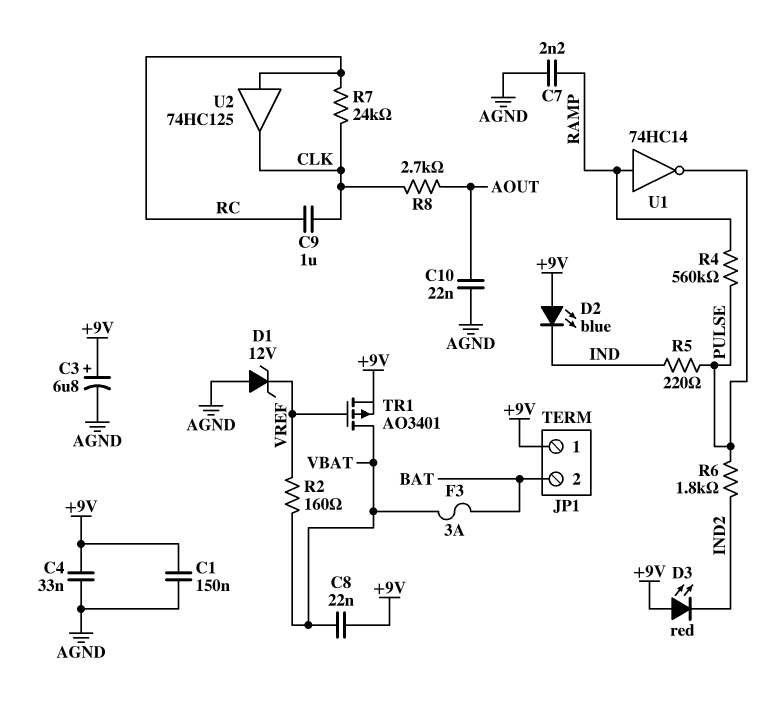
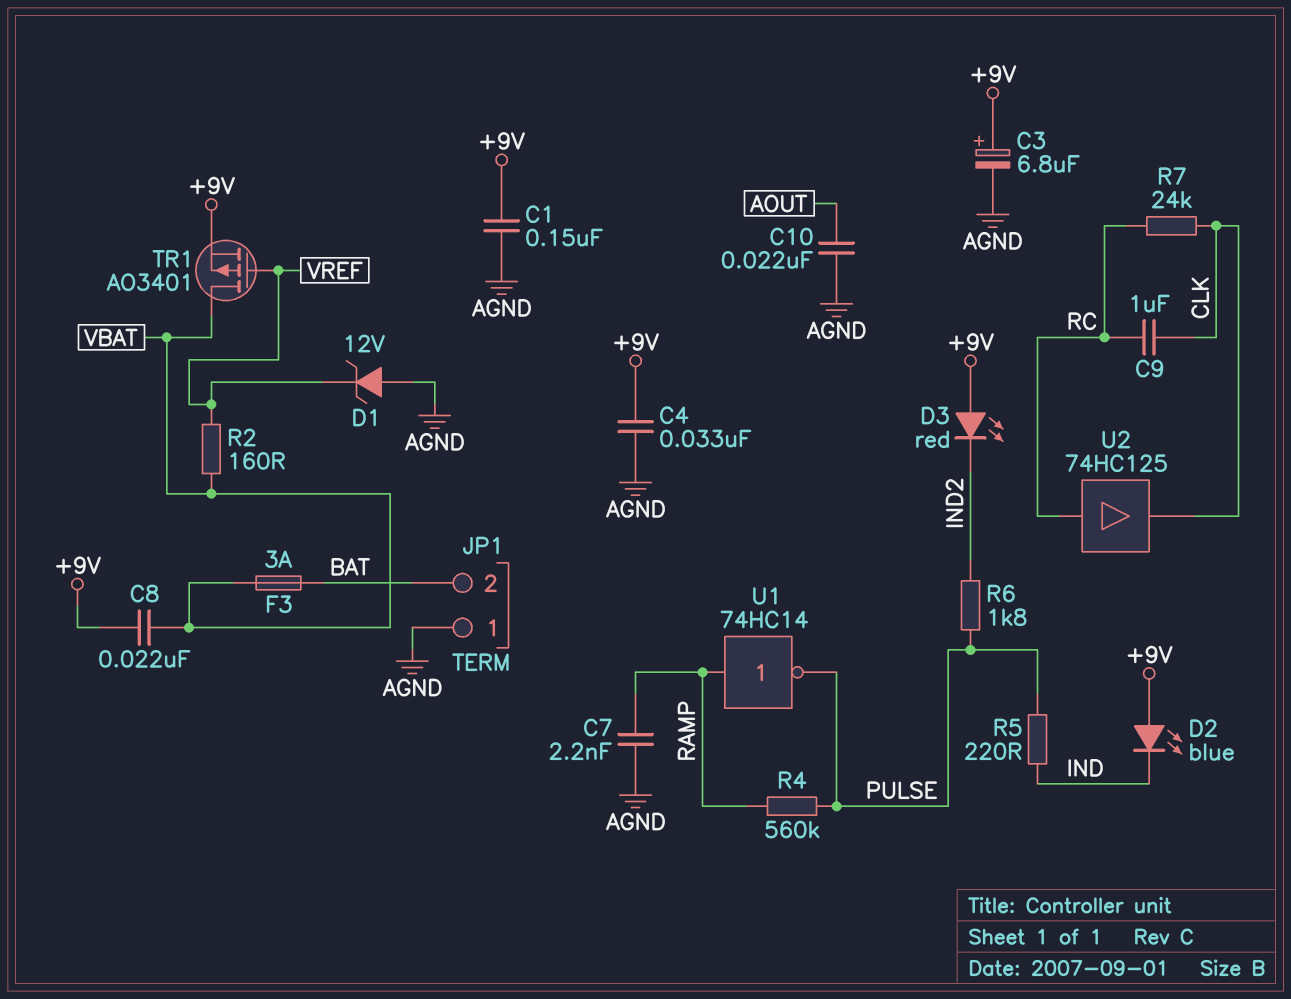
JP1 pin 1: +9V -> AGND
R8: 2.7k (AOUT, CLK) -> none

